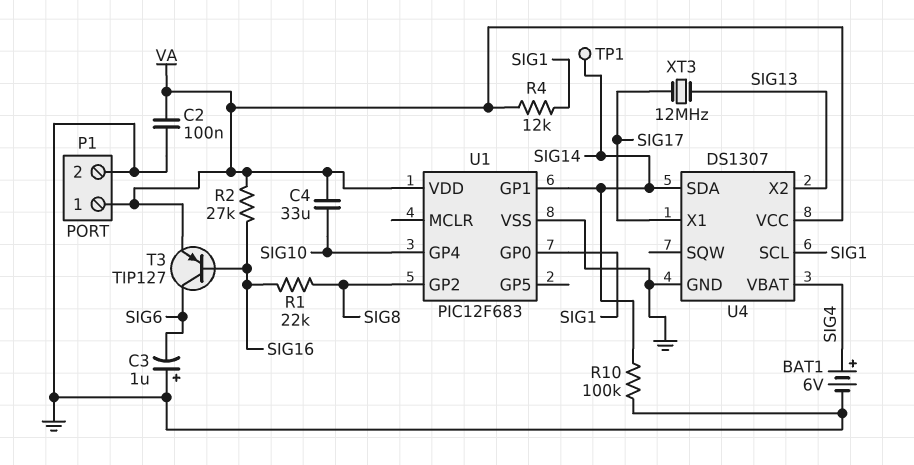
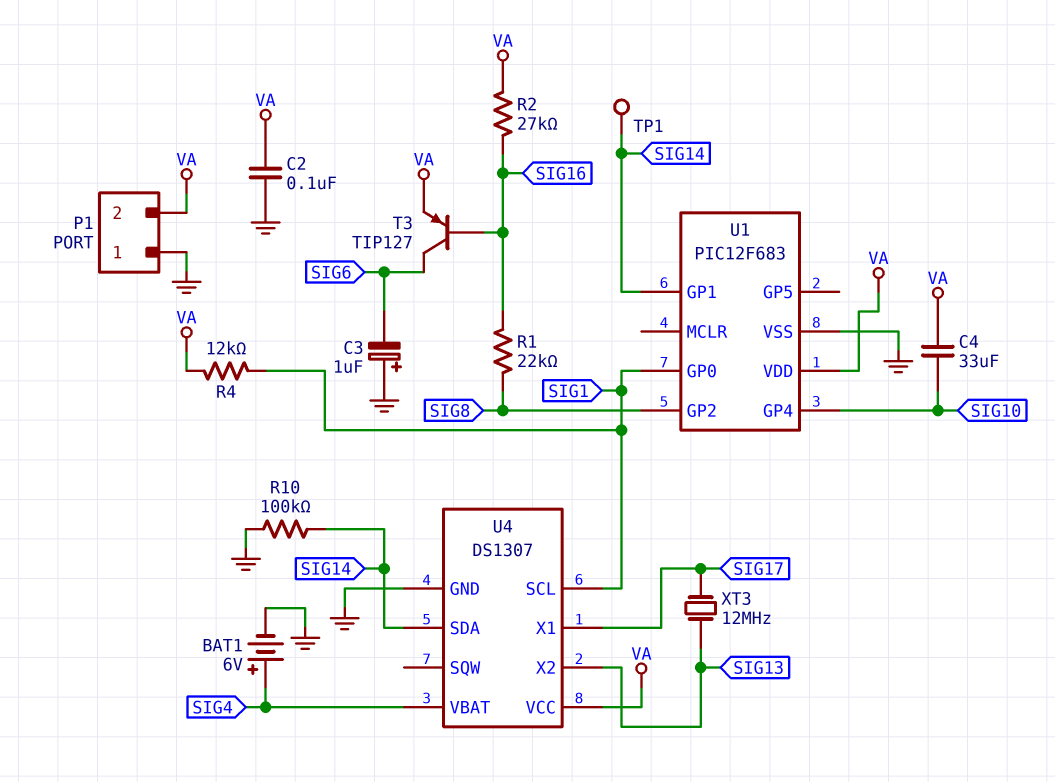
P1 pin 1: VA -> GND
P1 pin 2: GND -> VA

